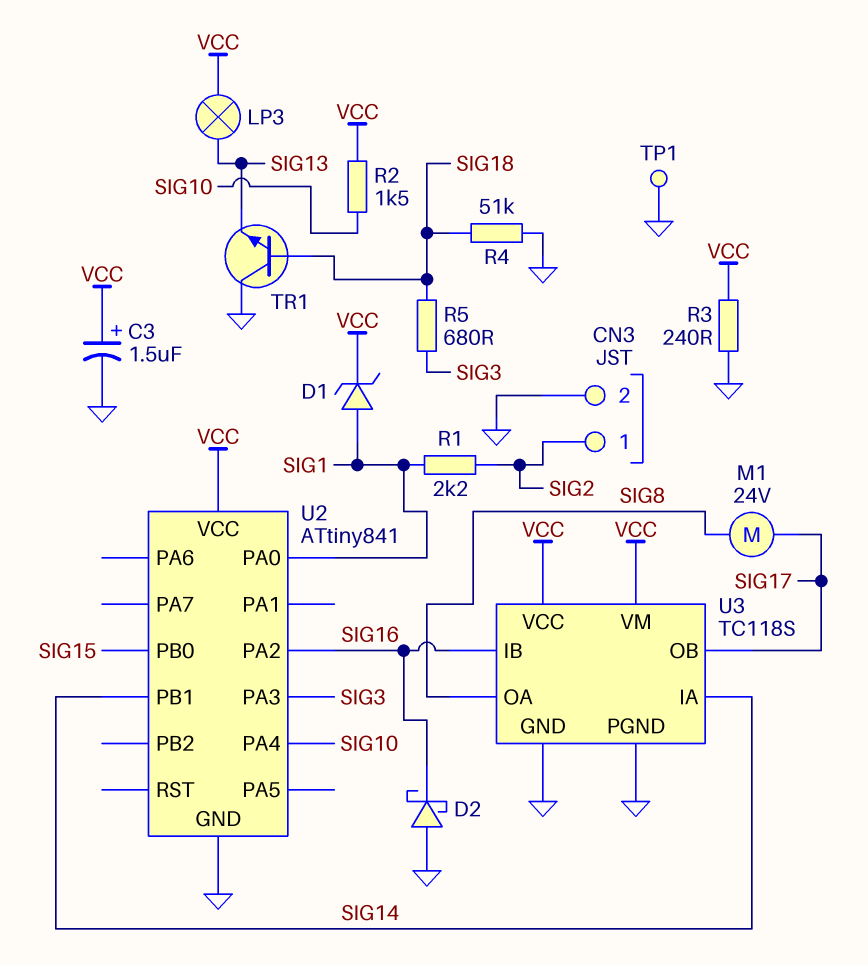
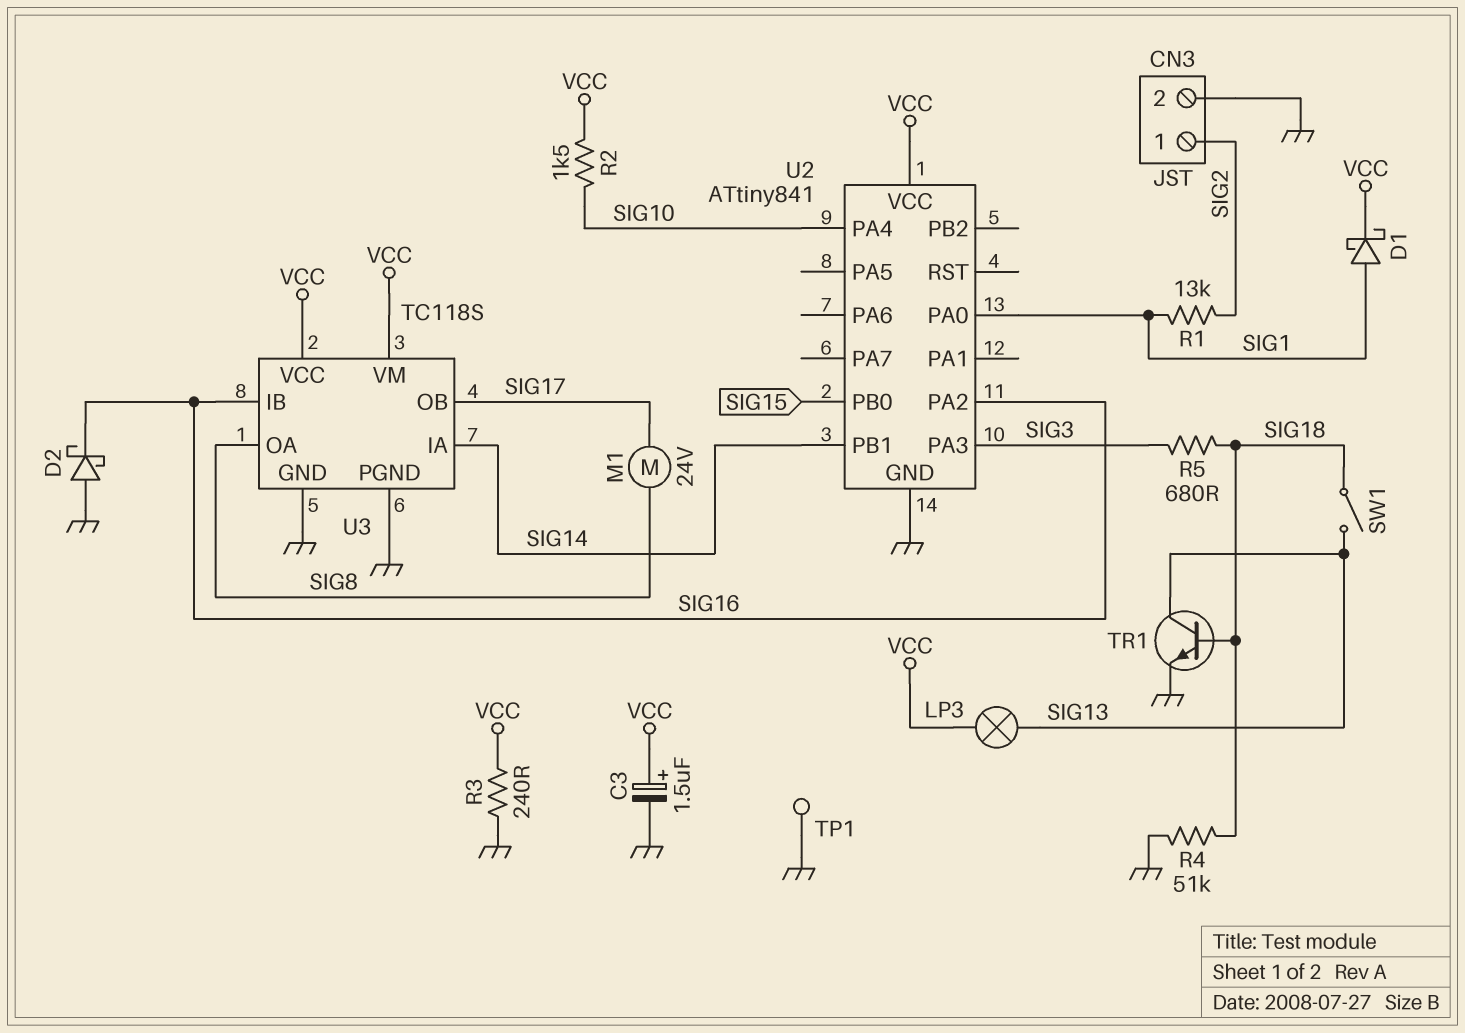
D1: zener (A SIG1, K VCC) -> schottky (A SIG1, K VCC)
R1: 2.2k (SIG1, SIG2) -> 13k (SIG1, SIG2)
SW1: none -> switch (SIG13, SIG18)
TR1: NPN (B SIG18, C GND, E SIG13) -> NPN (B SIG18, C SIG13, E GND)

